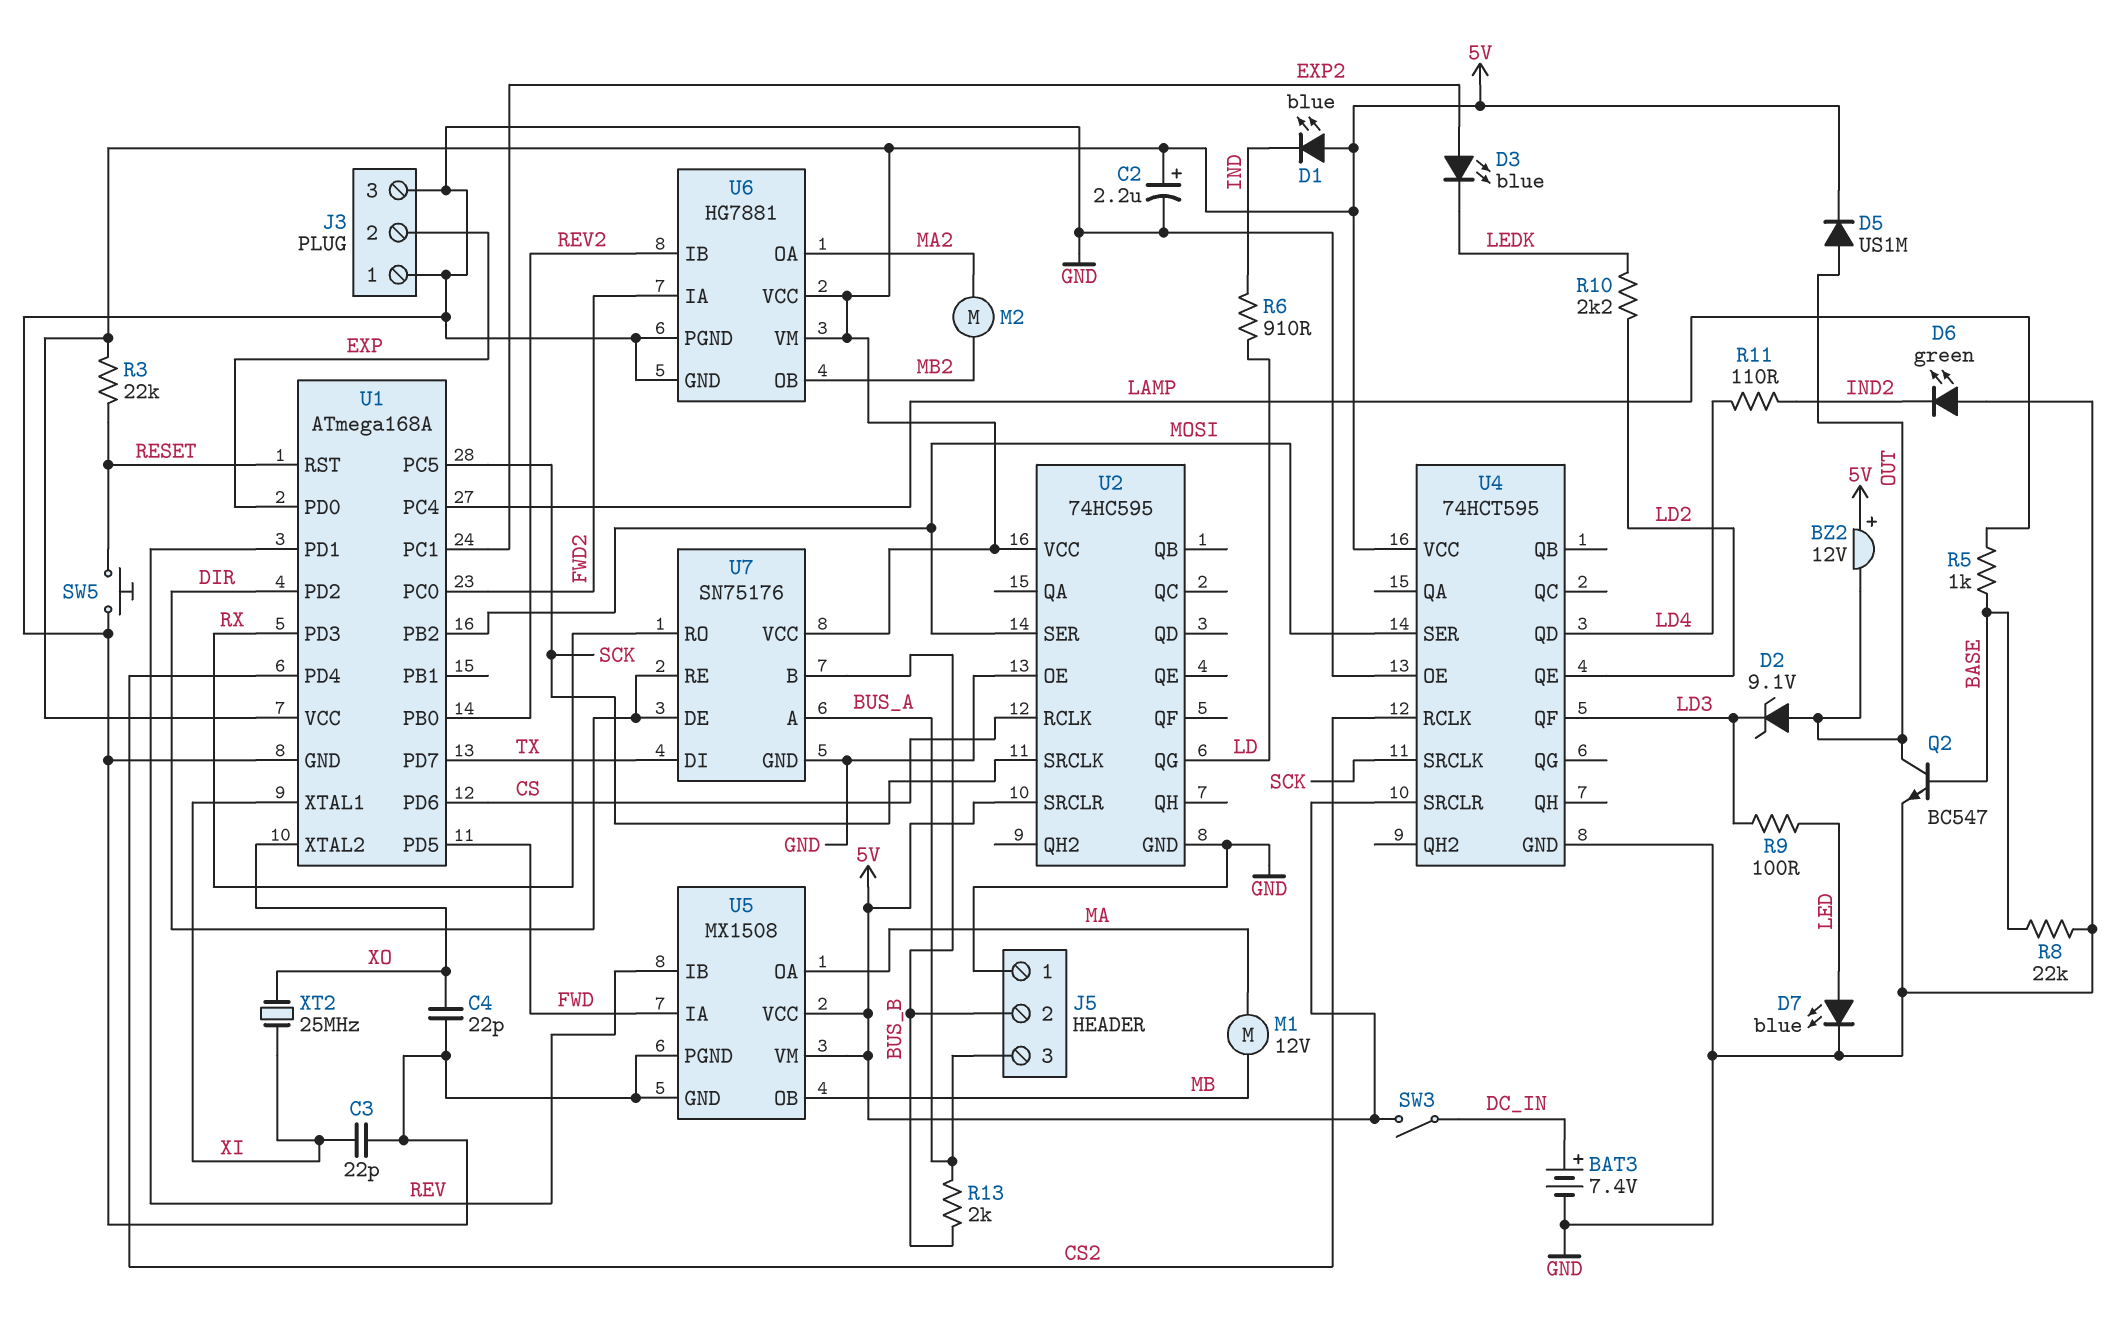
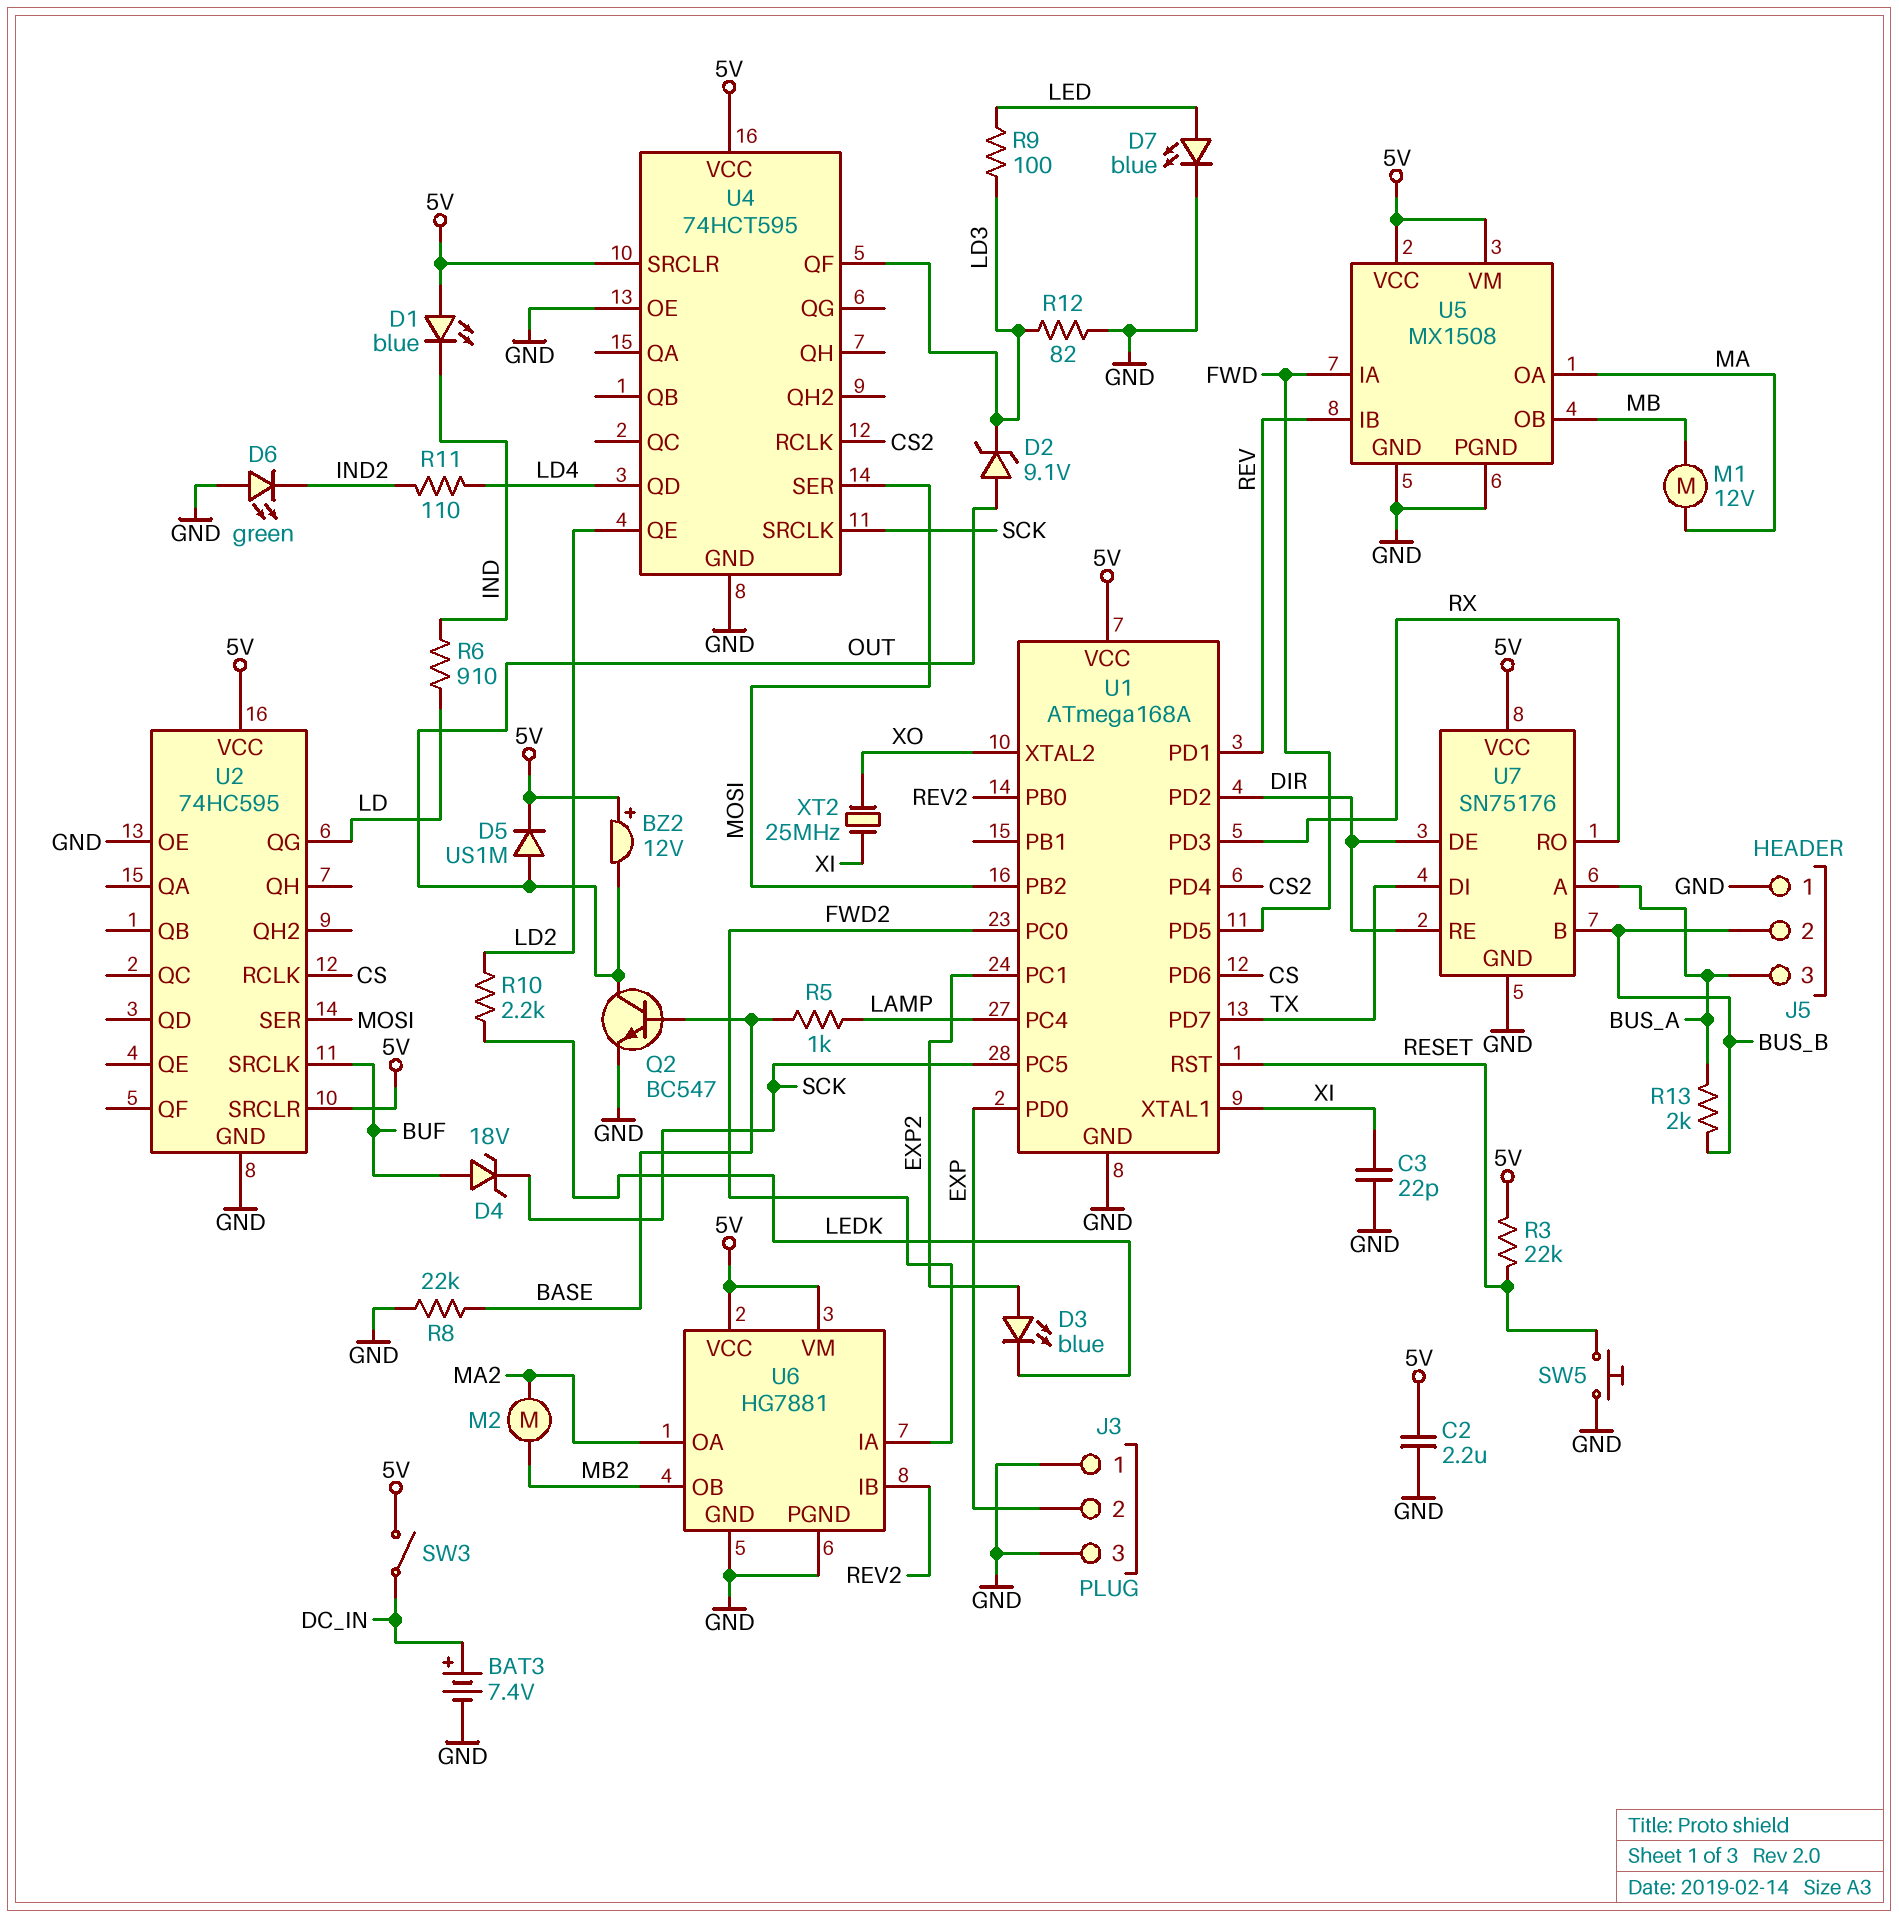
C2: 2.2uF (plus 5V, minus GND) -> 2.2uF (5V, GND)
C4: 22pF (GND, XO) -> none
D4: none -> zener 18V (A BUF, K SCK)
R12: none -> 82 (GND, LD3)
U2 pin SRCLK: SCK -> BUF

